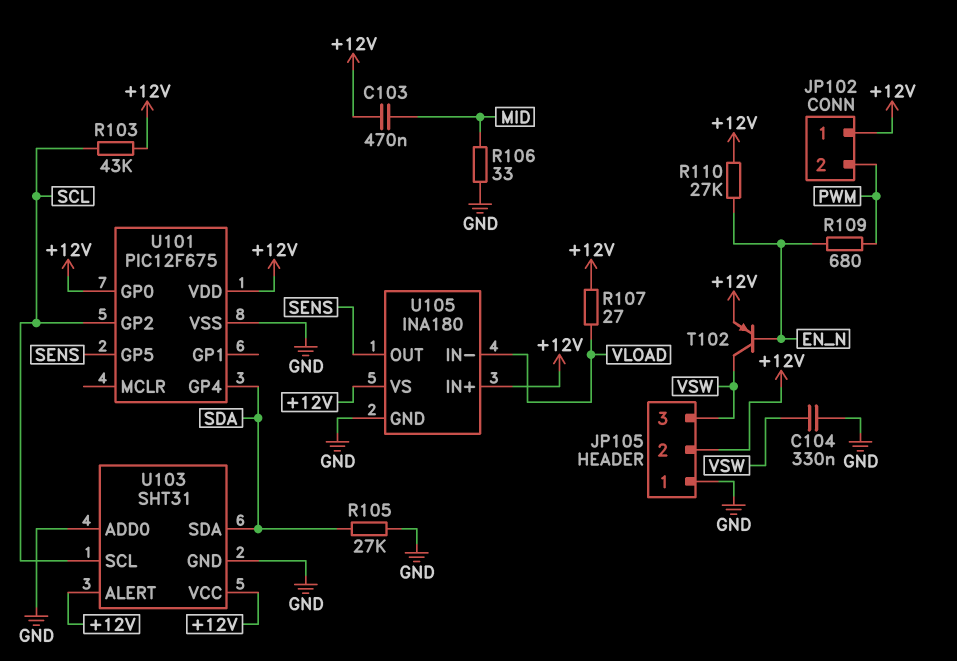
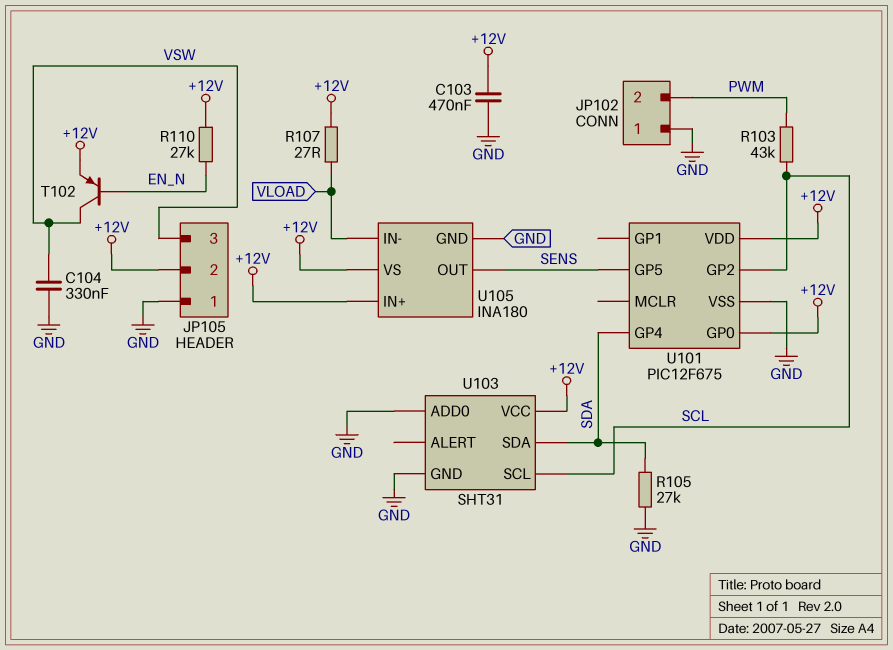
C103: 470nF (+12V, MID) -> 470nF (+12V, GND)
JP102 pin 1: +12V -> GND
R103: 43k (+12V, SCL) -> 43k (PWM, SCL)
R106: 33 (GND, MID) -> none
R109: 680 (EN_N, PWM) -> none
U103 pin ALERT: +12V -> none

